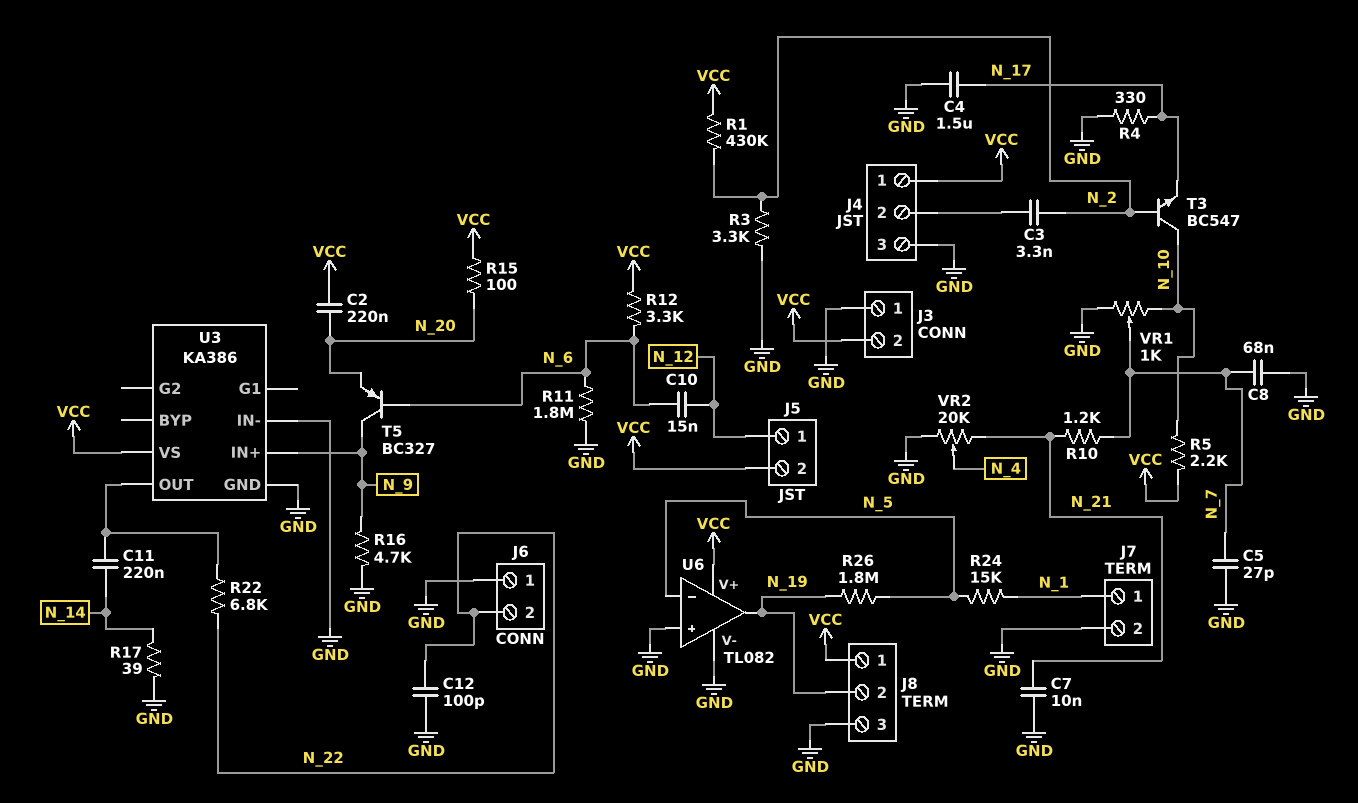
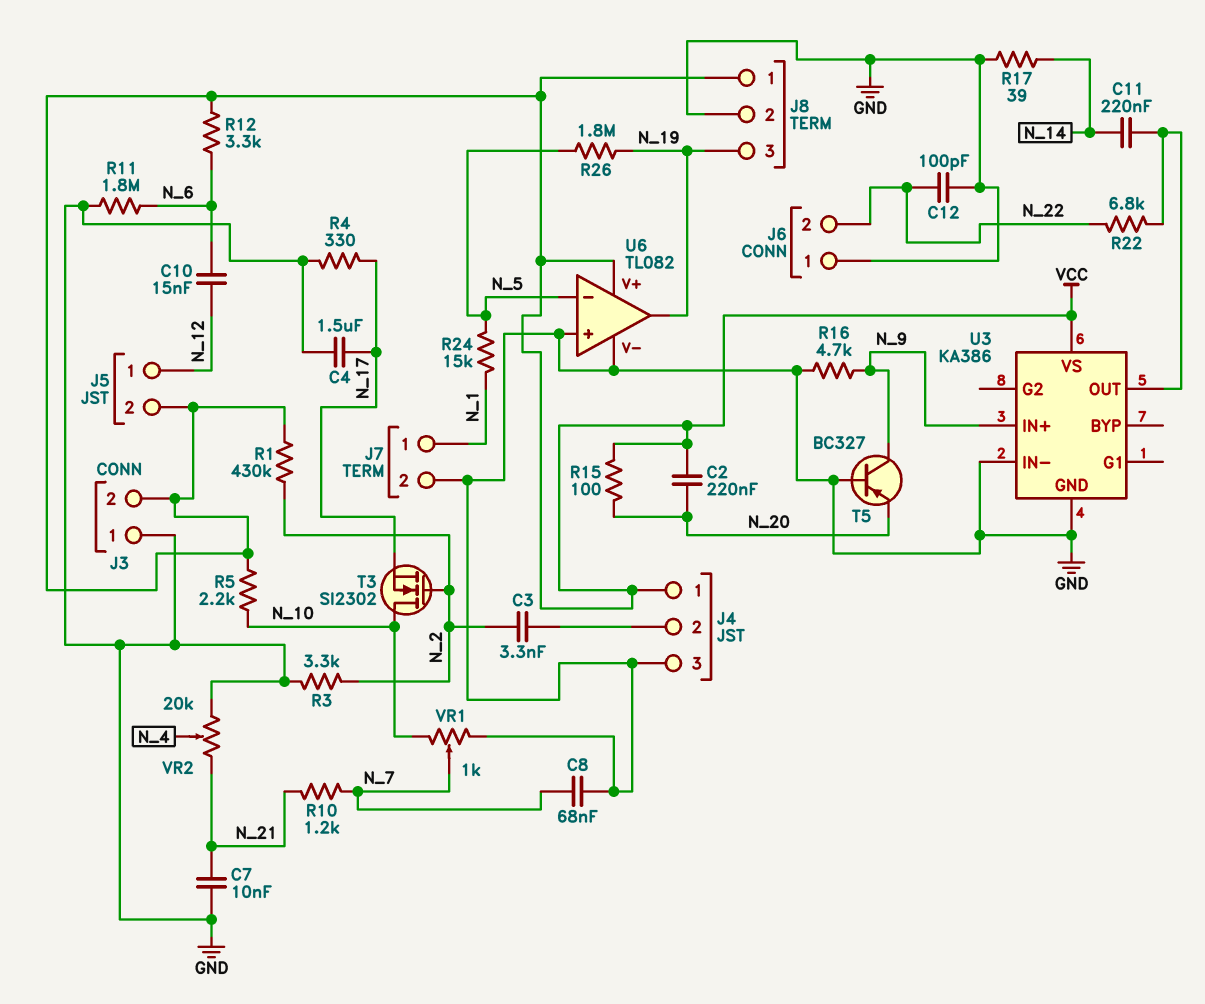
C5: 27pF (GND, N_7) -> none
J8 pin 2: N_19 -> GND
J8 pin 3: GND -> N_19
T3: NPN BC547 (B N_2, C N_10, E N_17) -> NMOS SI2302 (G N_2, D N_10, S N_17)
T5: PNP BC327 (B N_6, C N_9, E N_20) -> PNP BC327 (B GND, C N_9, E N_20)

